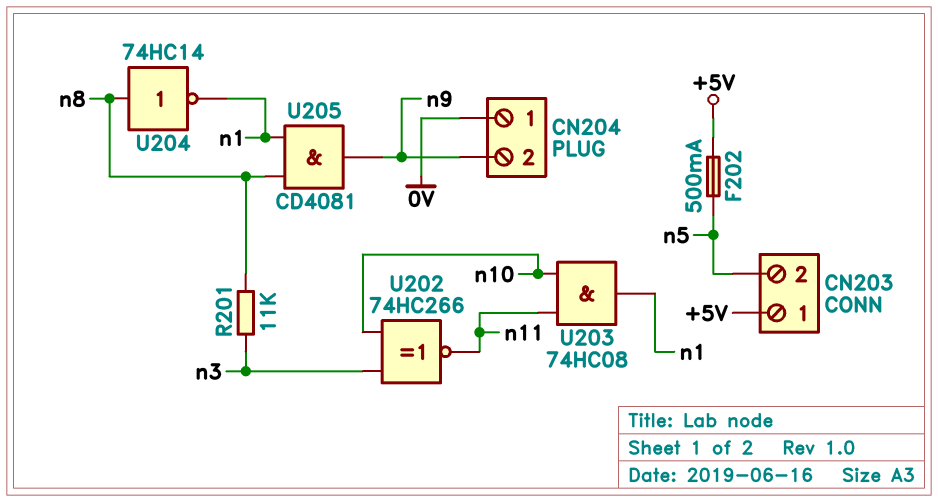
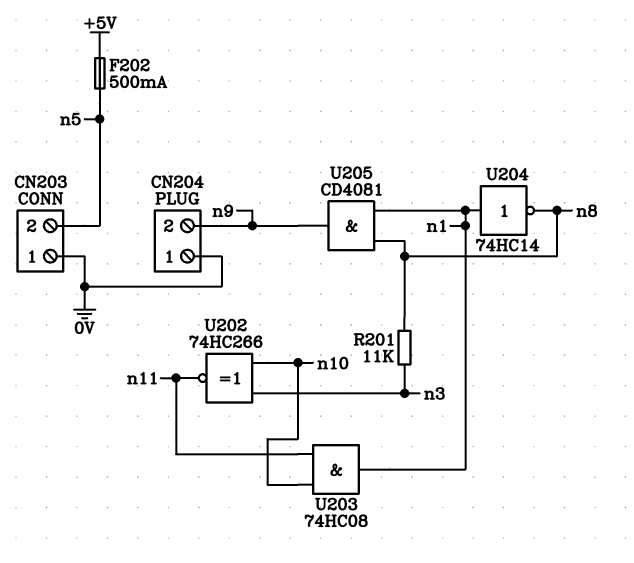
CN203 pin 1: +5V -> 0V
U204: NOT 74HC14 (in n8, out n1) -> NOT 74HC14 (in n1, out n8)

